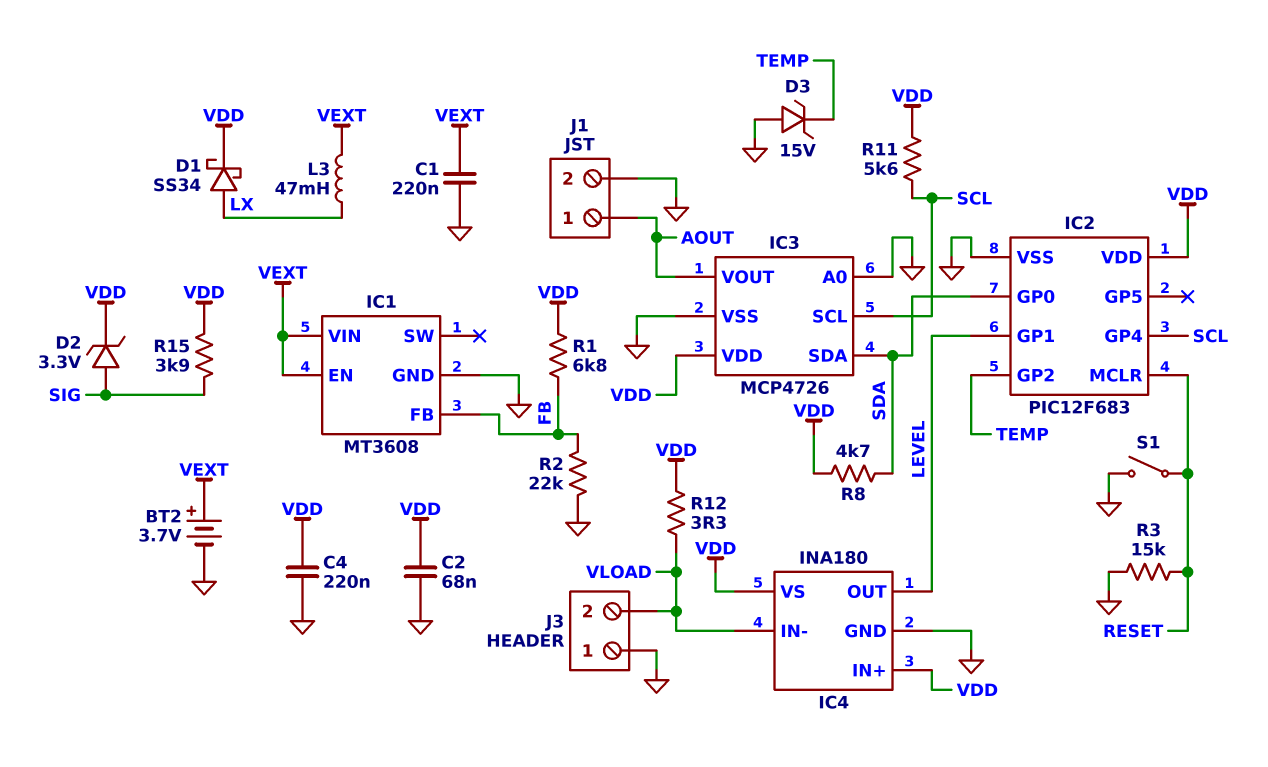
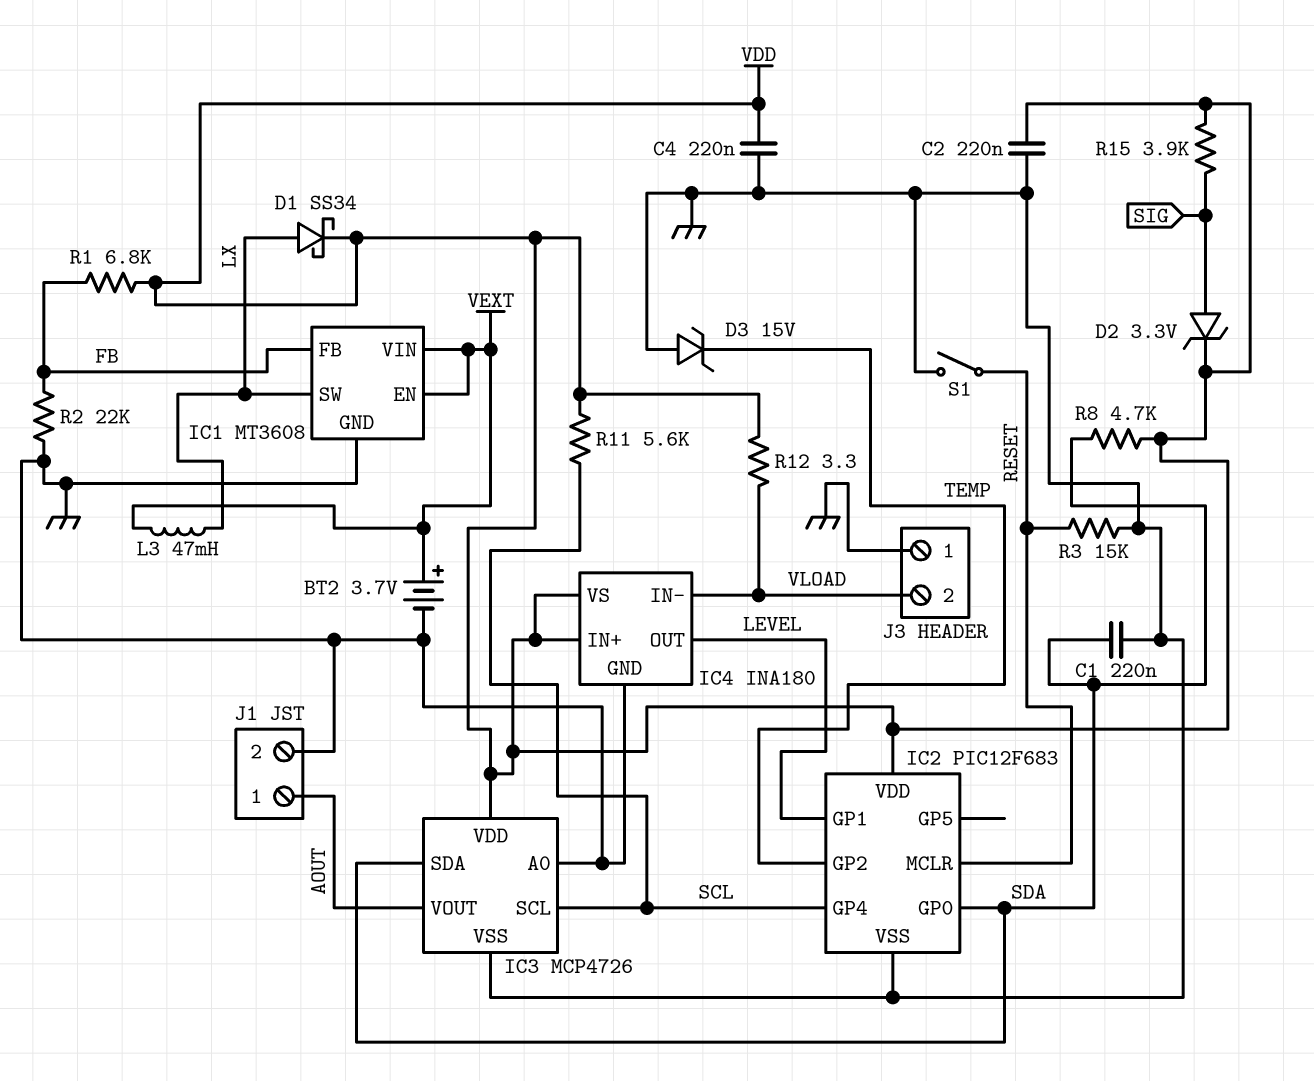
C1: 220nF (GND, VEXT) -> 220nF (GND, SDA)
C2: 68nF (GND, VDD) -> 220nF (GND, VDD)
IC1 pin SW: none -> LX

